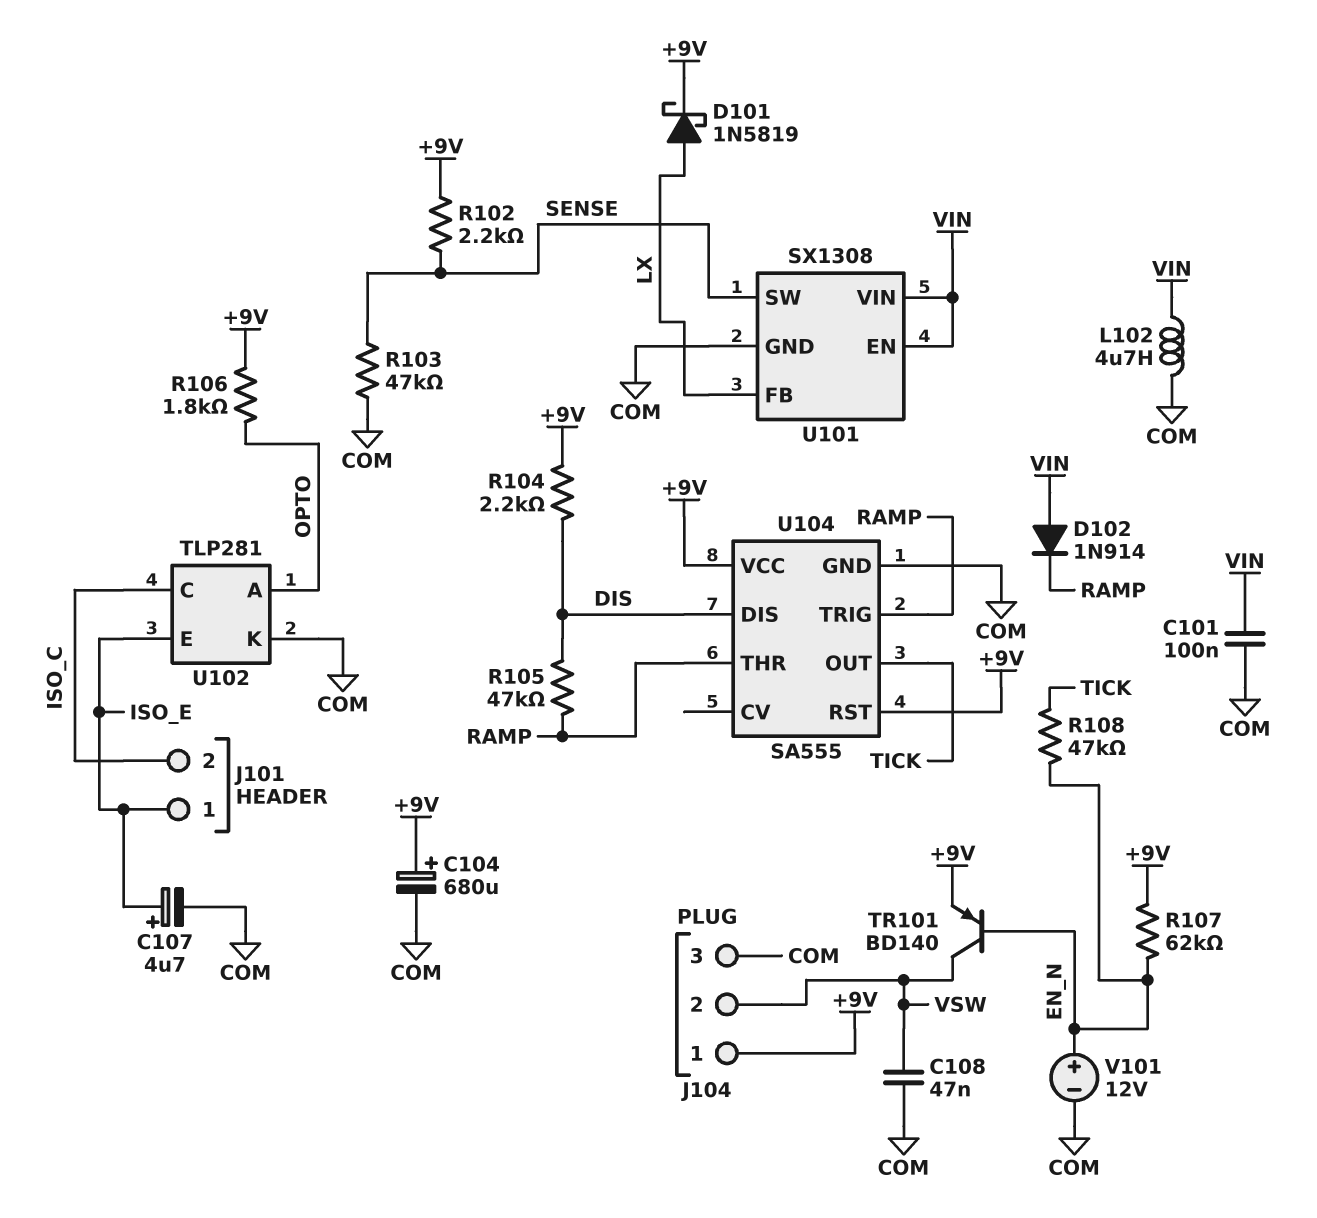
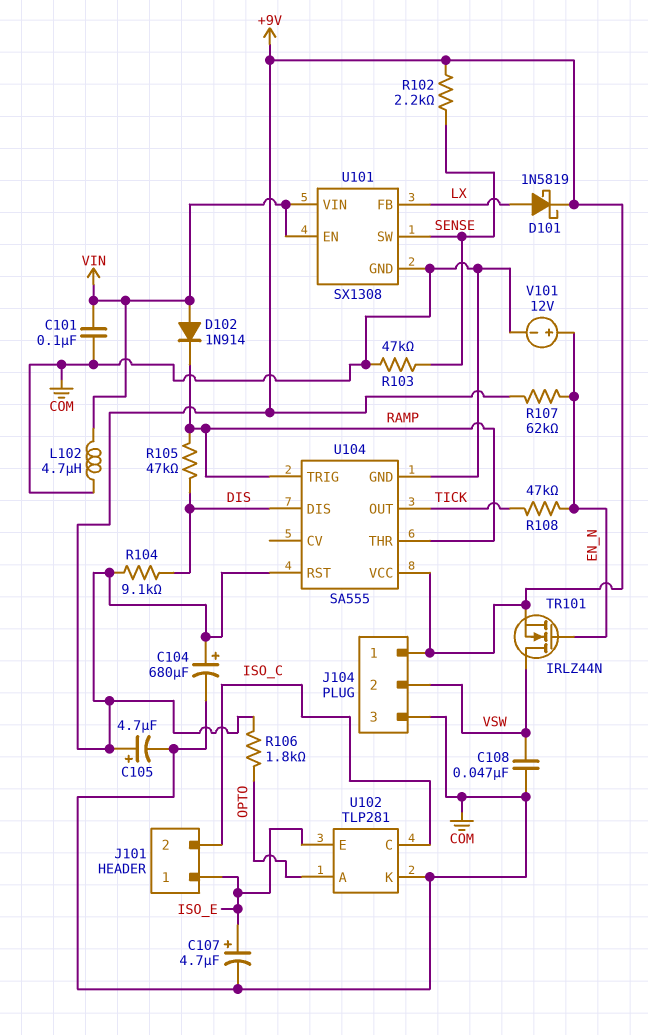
C105: none -> 4.7uF (plus +9V, minus COM)
R104: 2.2k (+9V, DIS) -> 9.1k (+9V, DIS)
TR101: PNP BD140 (B EN_N, C VSW, E +9V) -> NMOS IRLZ44N (G EN_N, D VSW, S +9V)

